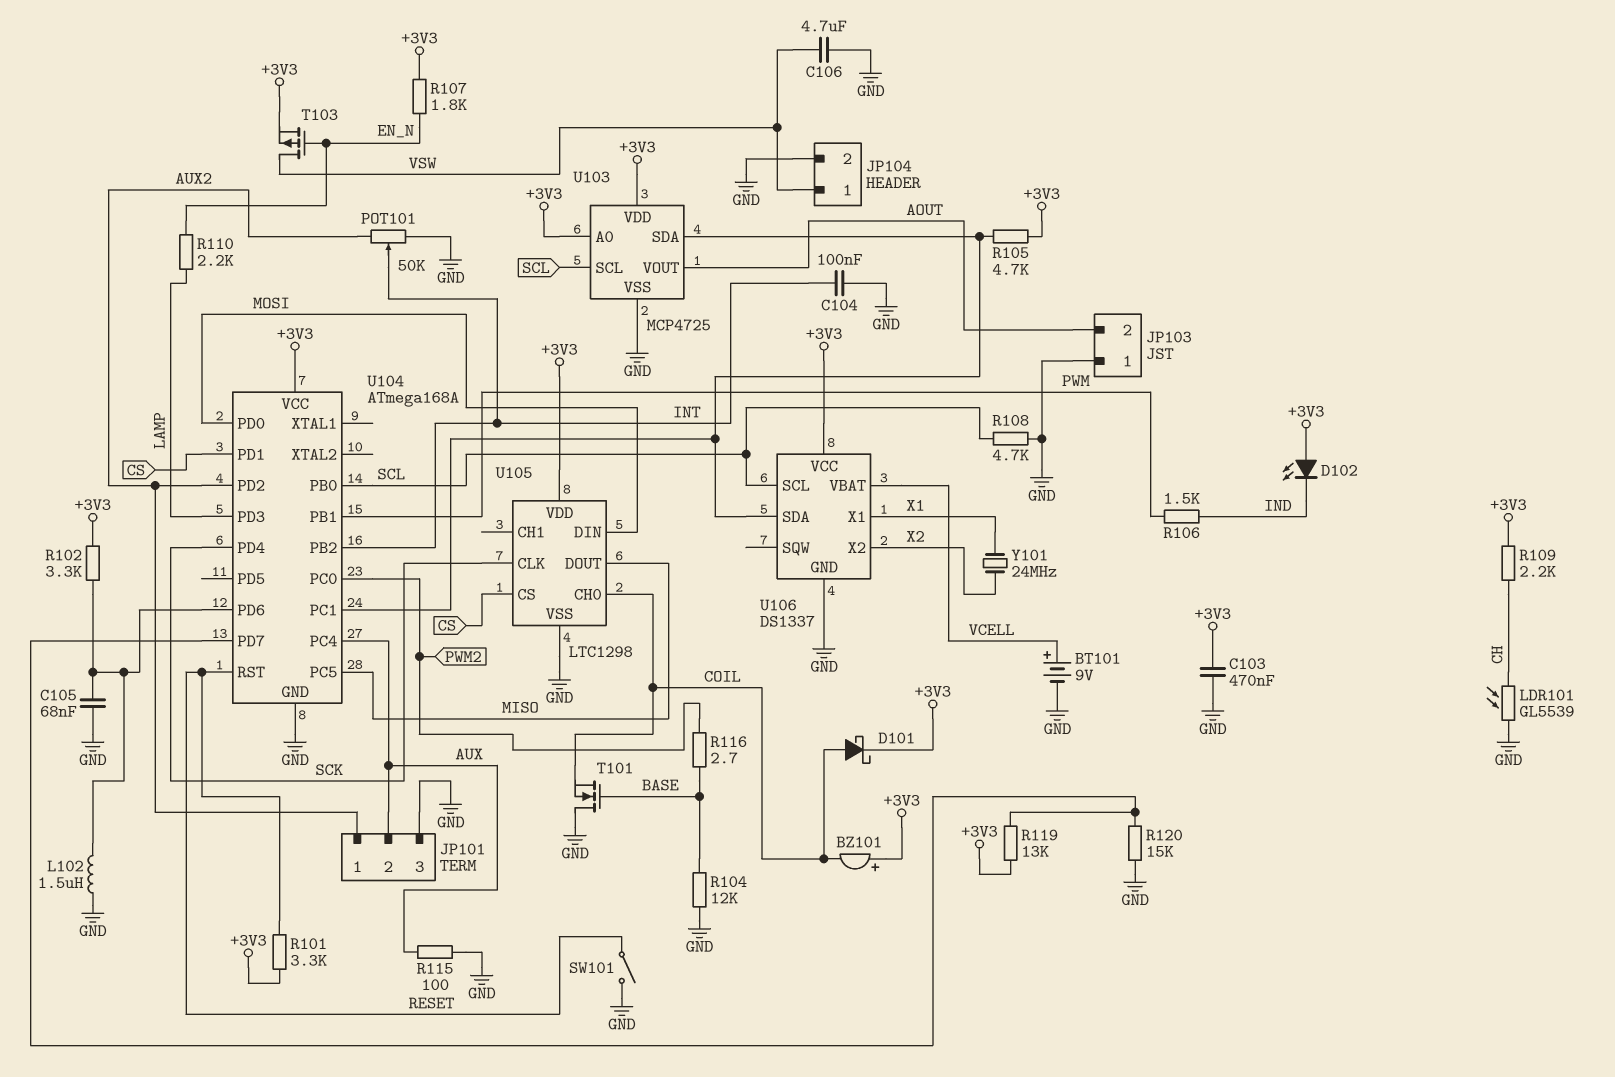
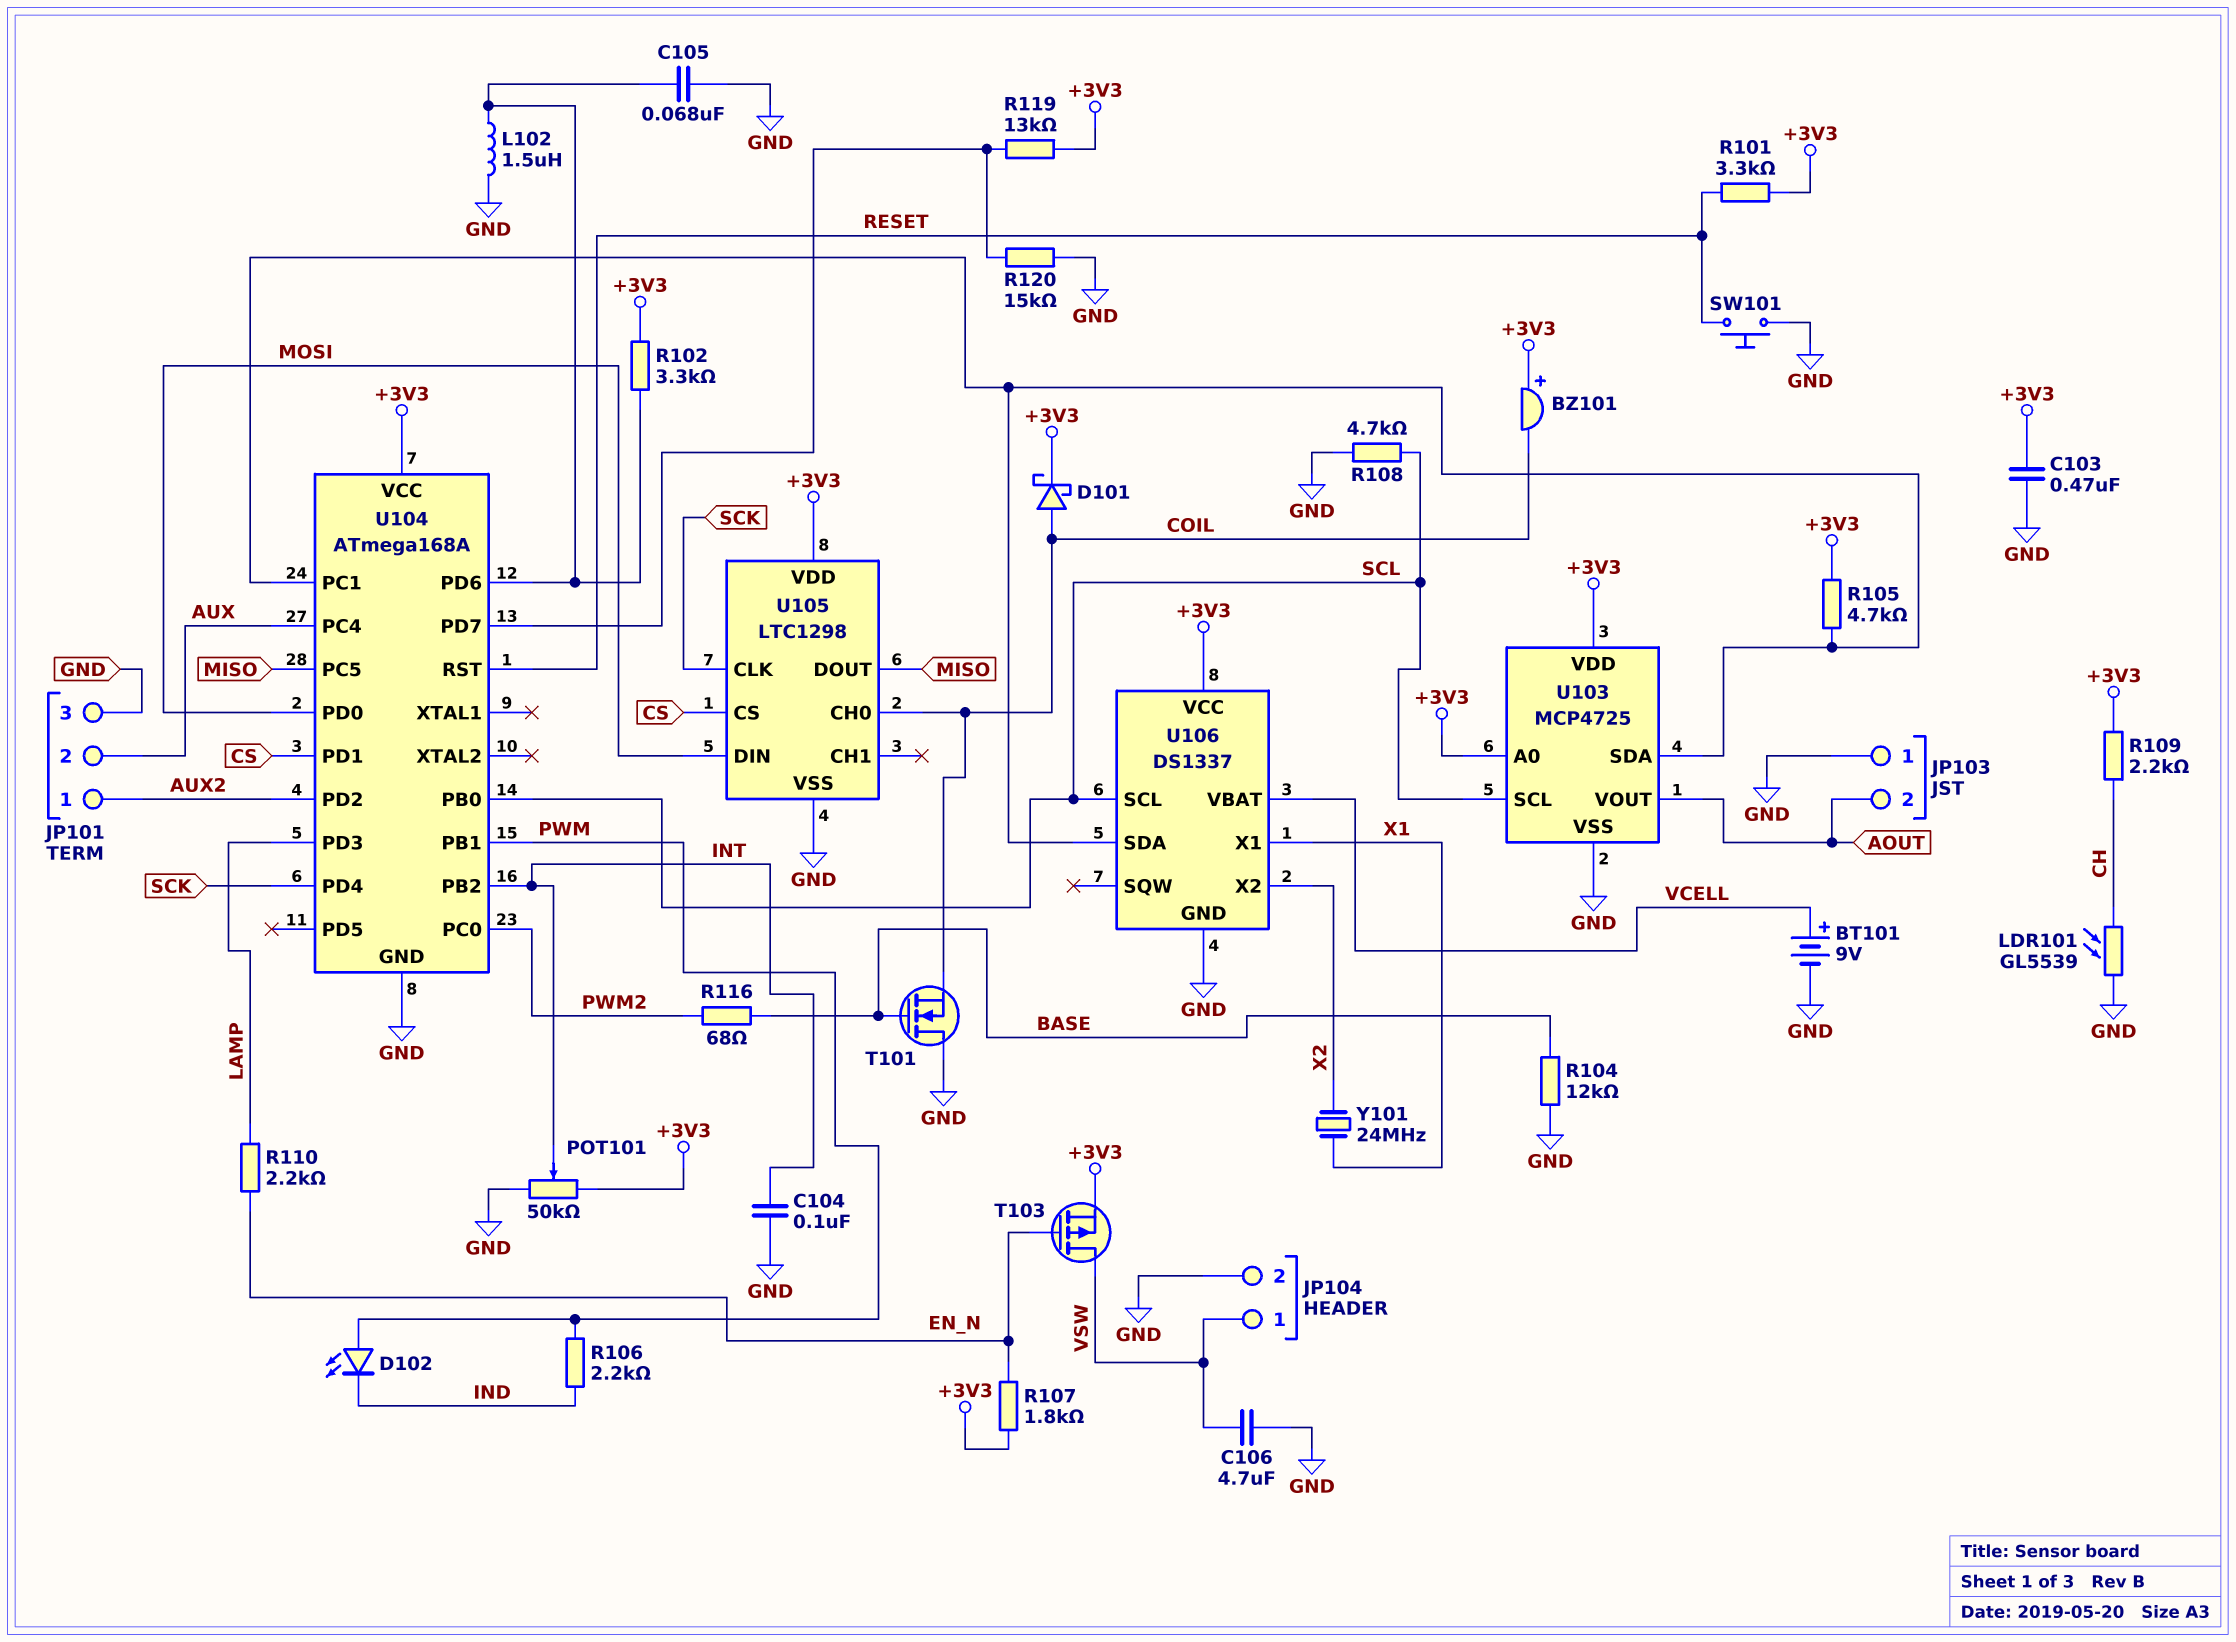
D102: LED (A +3V3, K IND) -> LED (A PWM, K IND)
POT101: 50k (AUX2, GND, wiper INT) -> 50k (+3V3, GND, wiper INT)
R106: 1.5k (IND, PWM) -> 2.2k (IND, PWM)
R115: 100 (AUX, GND) -> none
R116: 2.7 (BASE, PWM2) -> 68 (BASE, PWM2)
SW101: switch (GND, RESET) -> button (GND, RESET)

